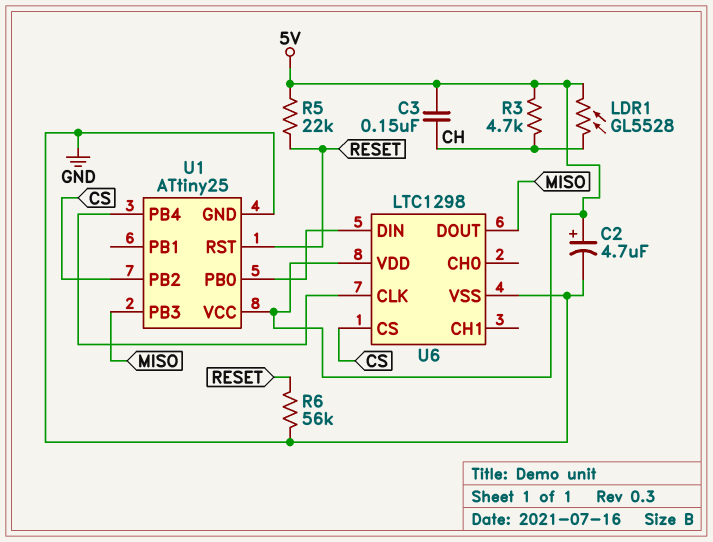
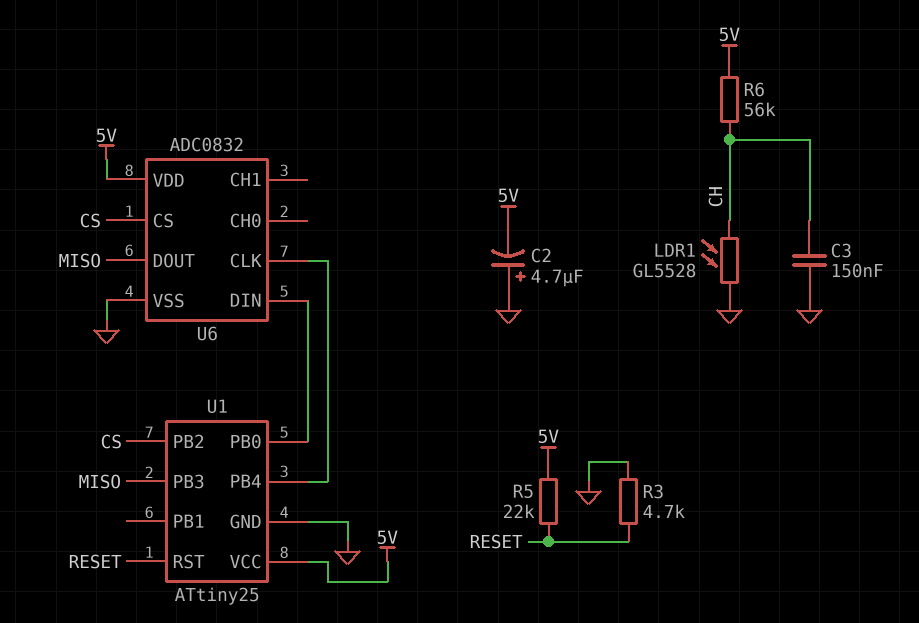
C2: 4.7uF (plus 5V, minus GND) -> 4.7uF (plus GND, minus 5V)
C3: 150nF (5V, CH) -> 150nF (CH, GND)
LDR1: GL5528 (5V, CH) -> GL5528 (CH, GND)
R3: 4.7k (5V, CH) -> 4.7k (GND, RESET)
R6: 56k (GND, RESET) -> 56k (5V, CH)
U6: LTC1298 -> ADC0832

